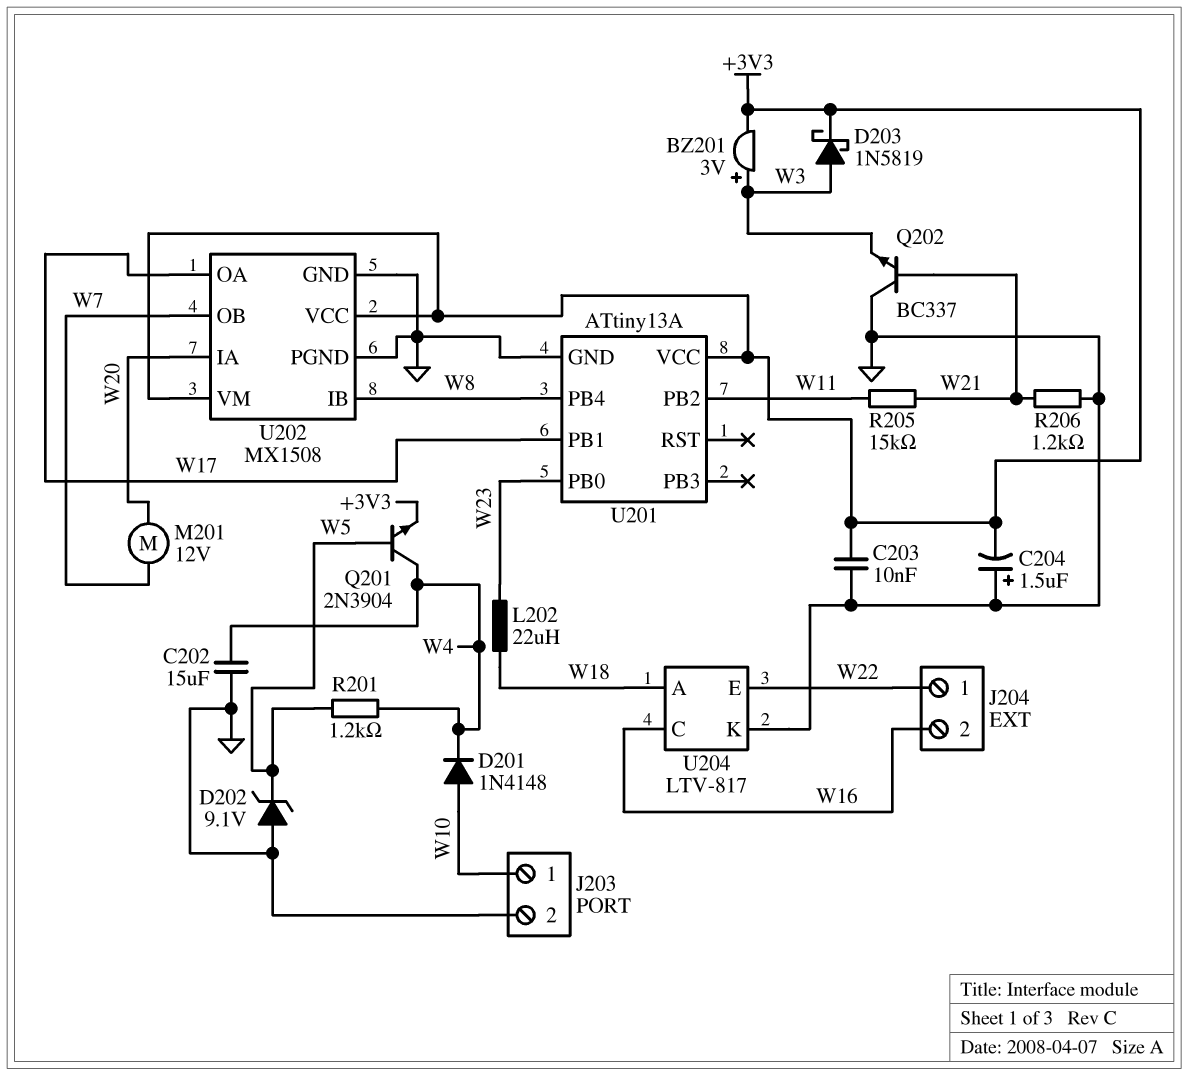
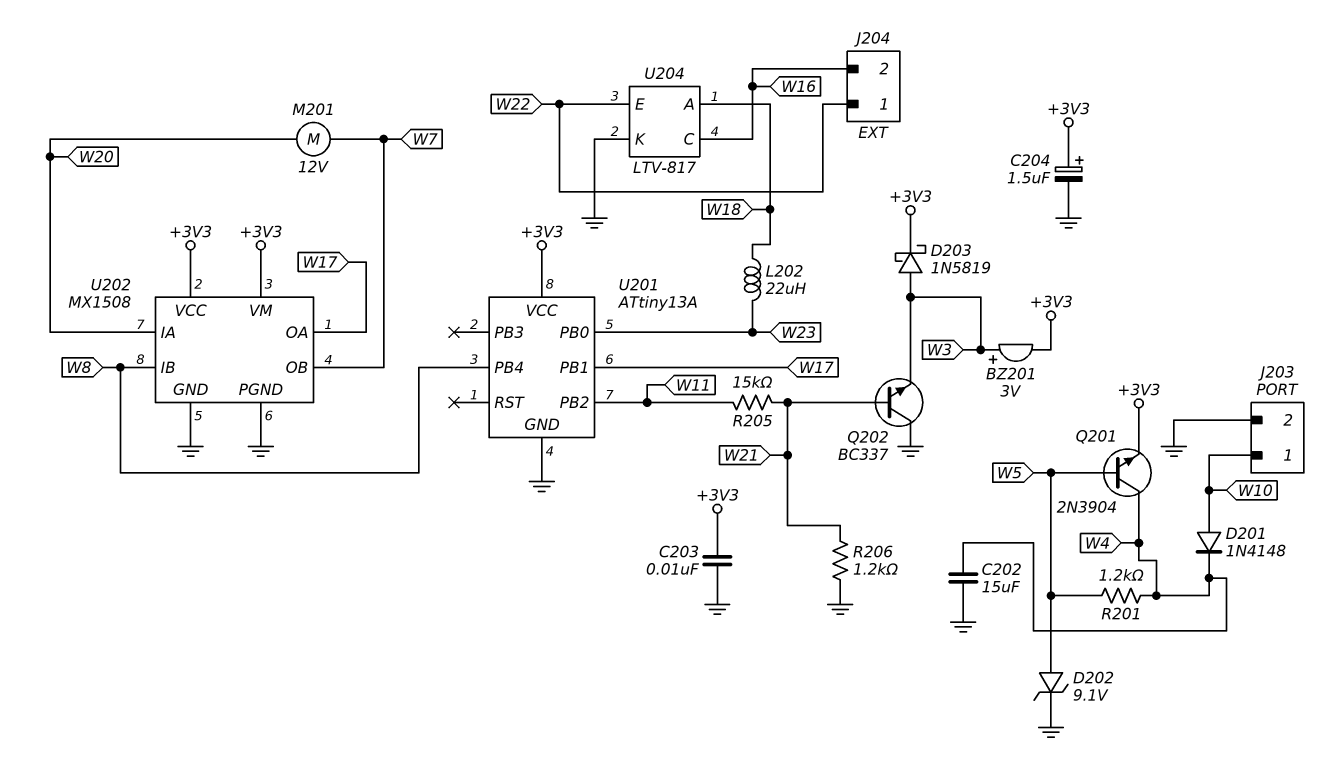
C204: 1.5uF (plus GND, minus +3V3) -> 1.5uF (plus +3V3, minus GND)
D202: zener 9.1V (A GND, K W5) -> zener 9.1V (A W5, K GND)

